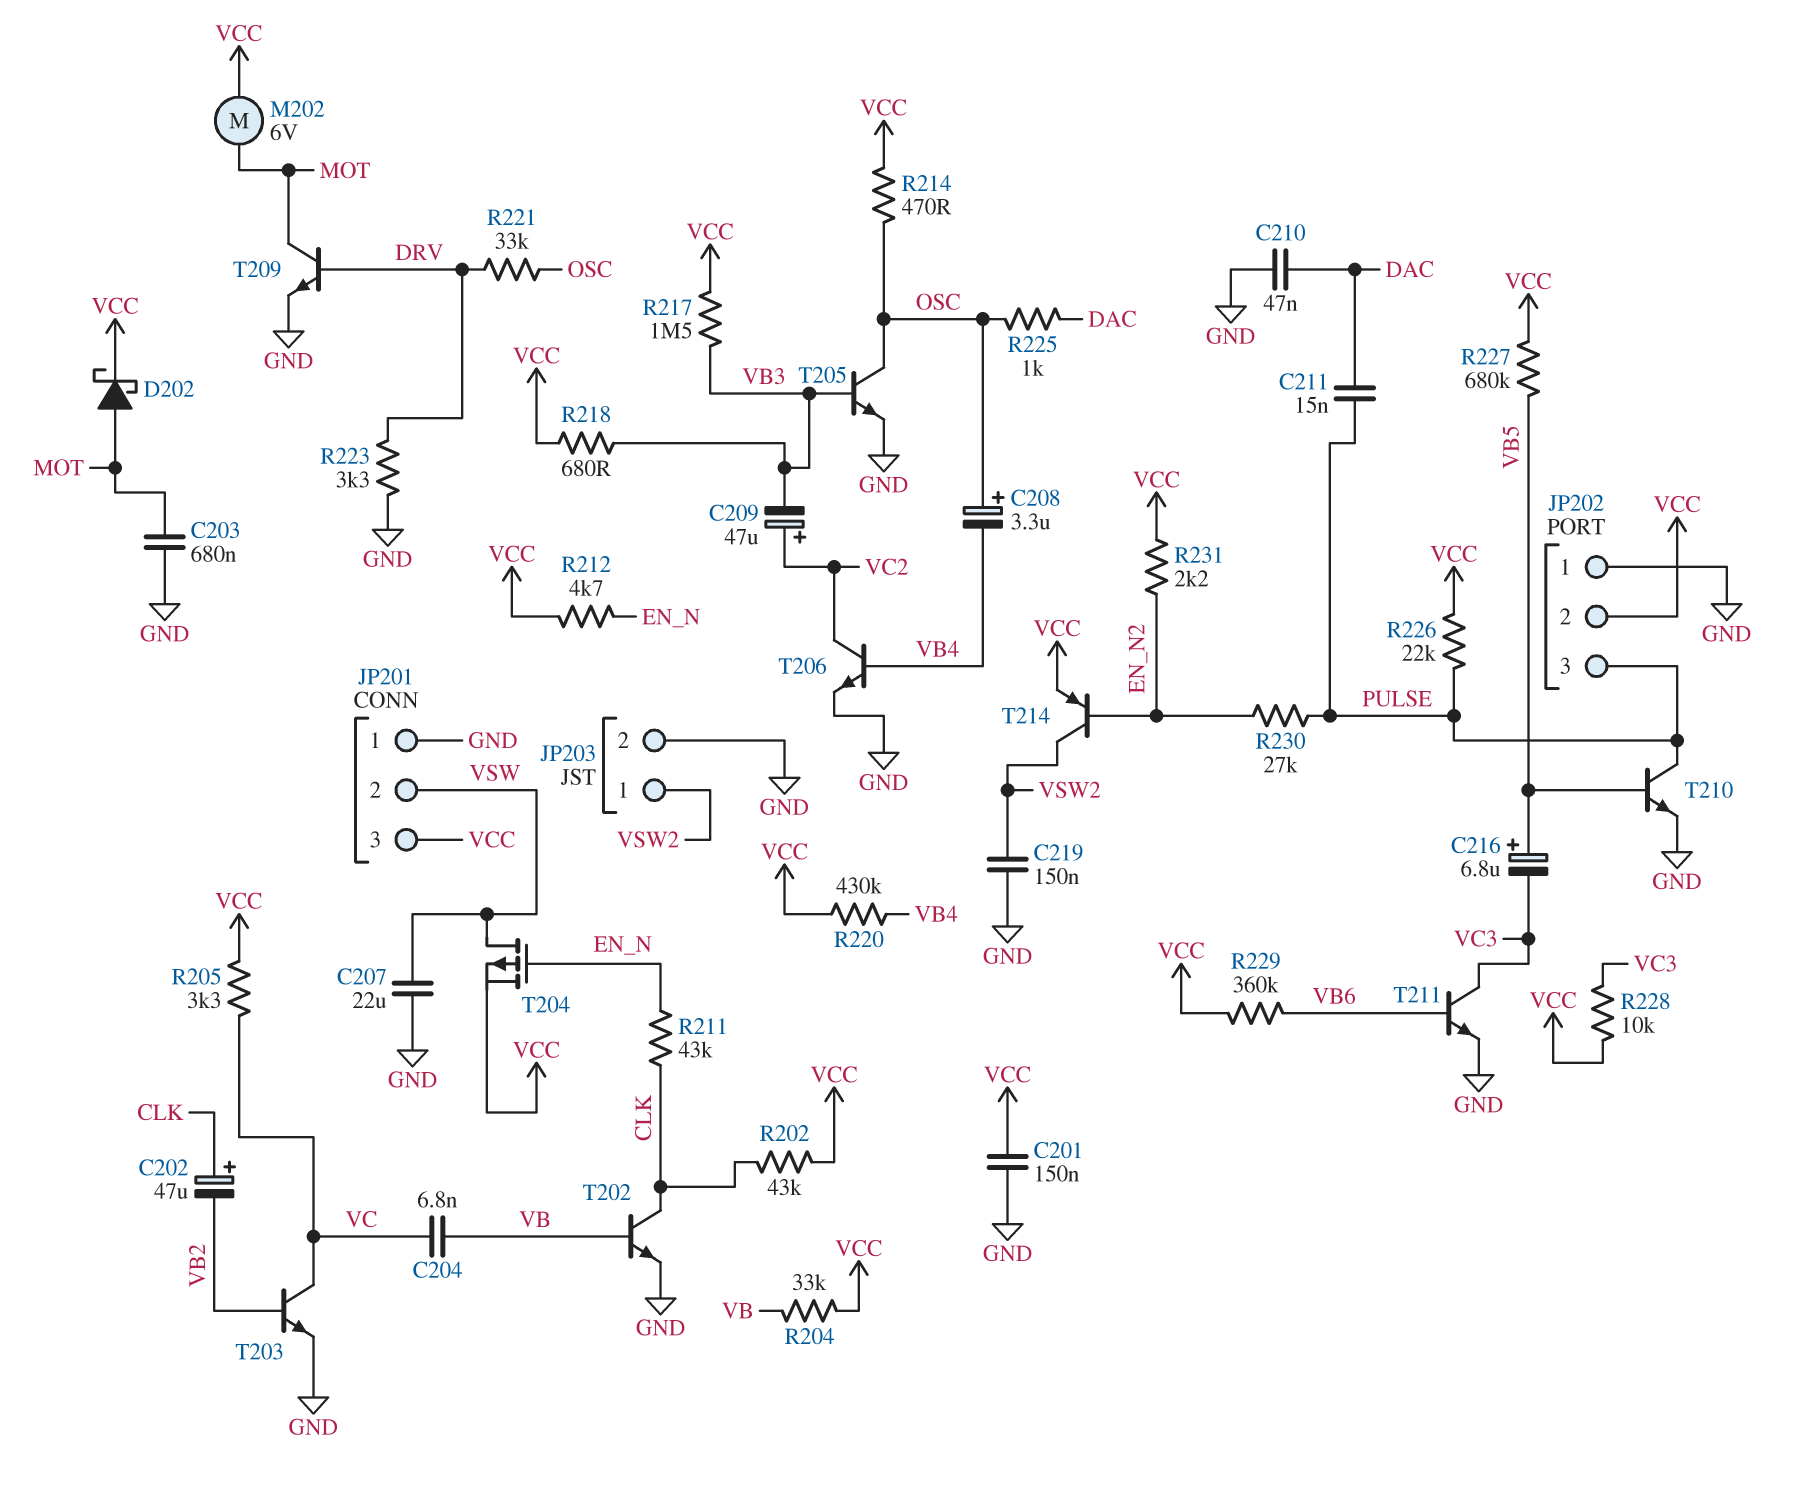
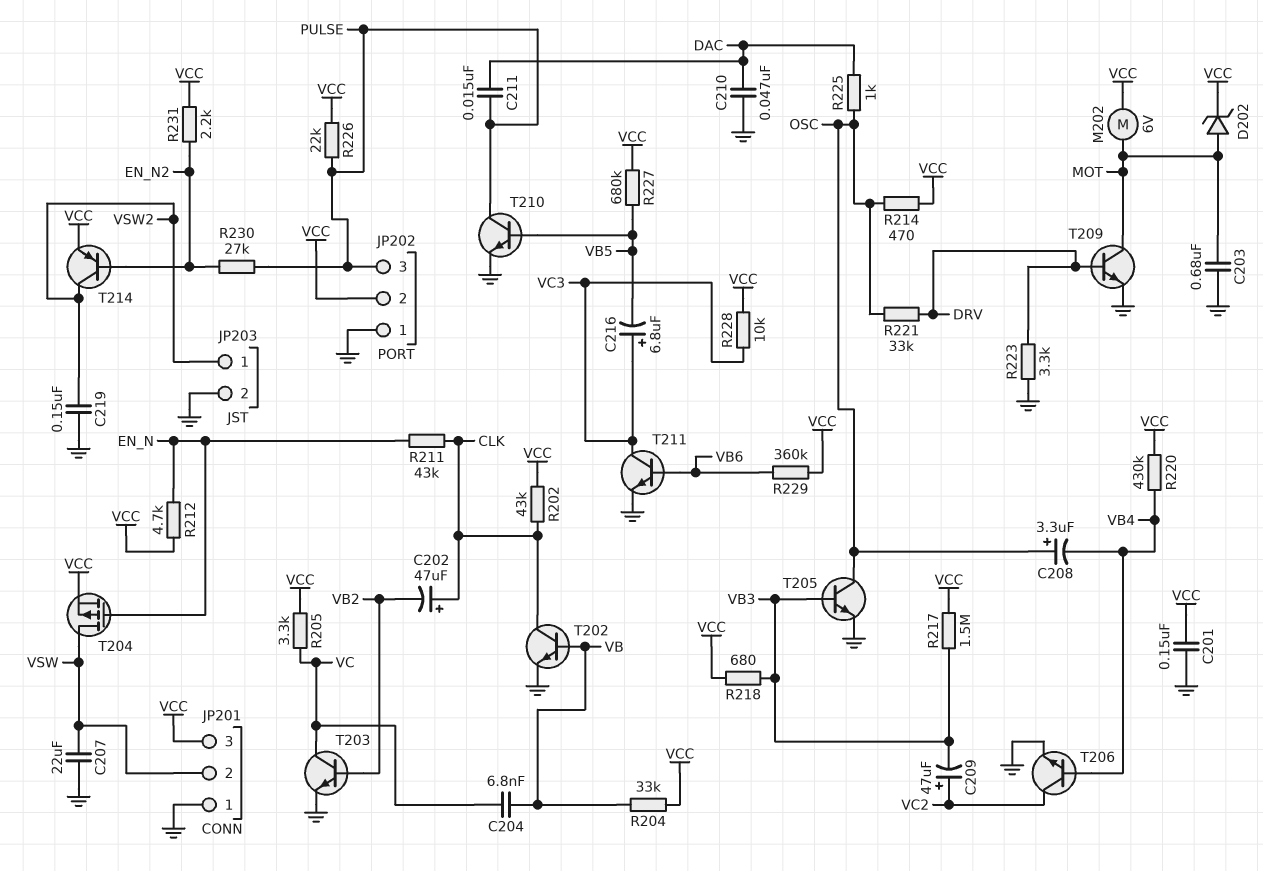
C216: 6.8uF (plus VB5, minus VC3) -> 6.8uF (plus VC3, minus VB5)
D202: schottky (A MOT, K VCC) -> zener (A MOT, K VCC)

